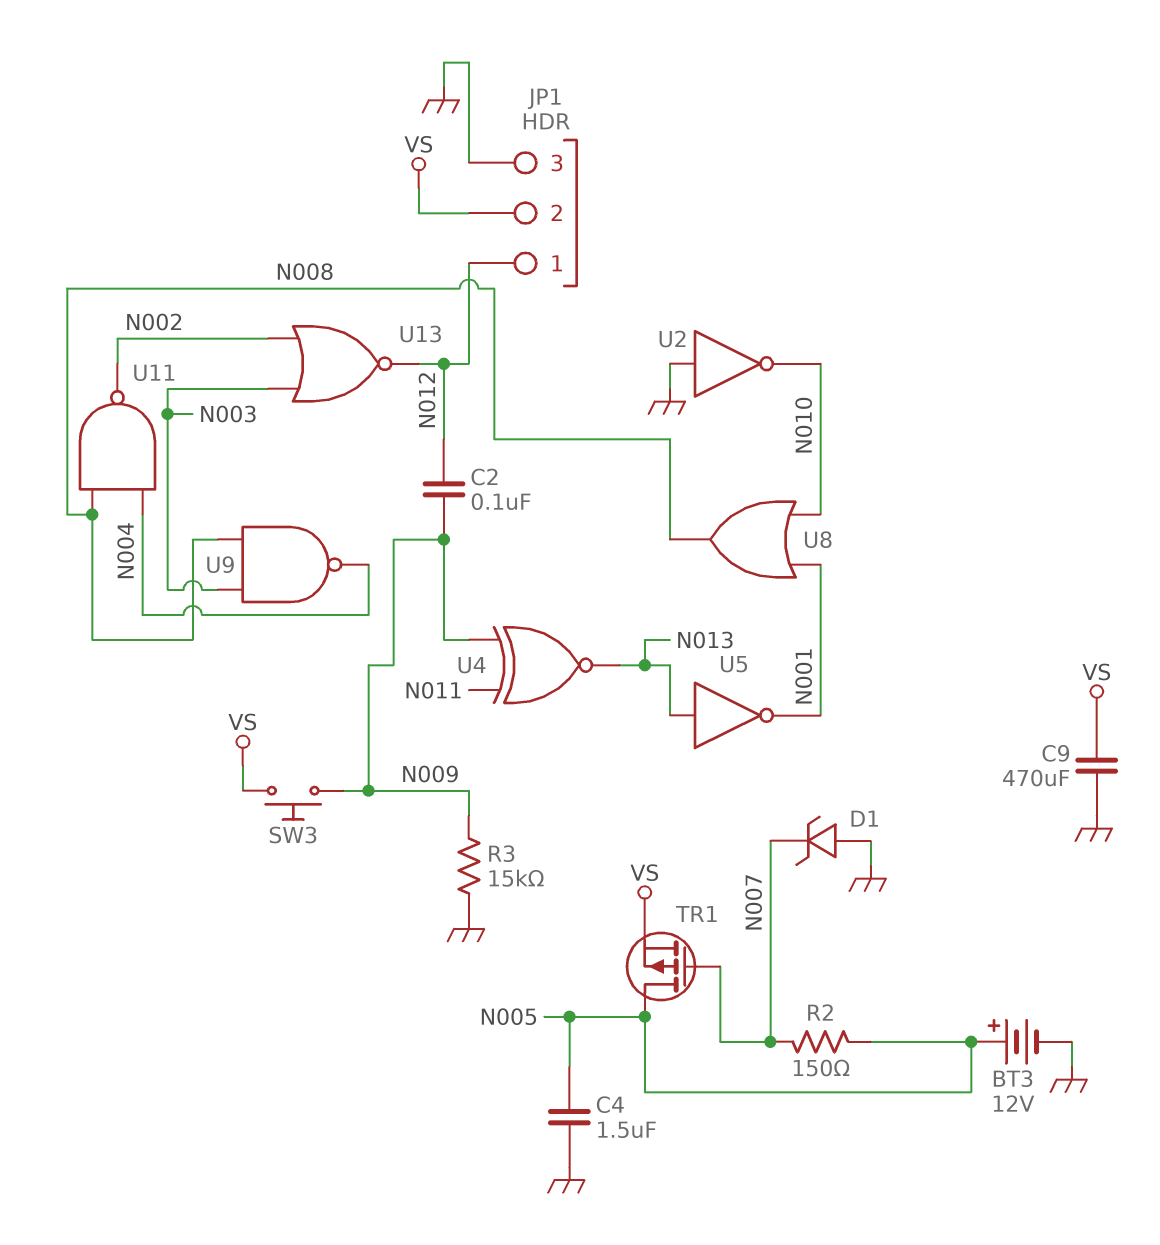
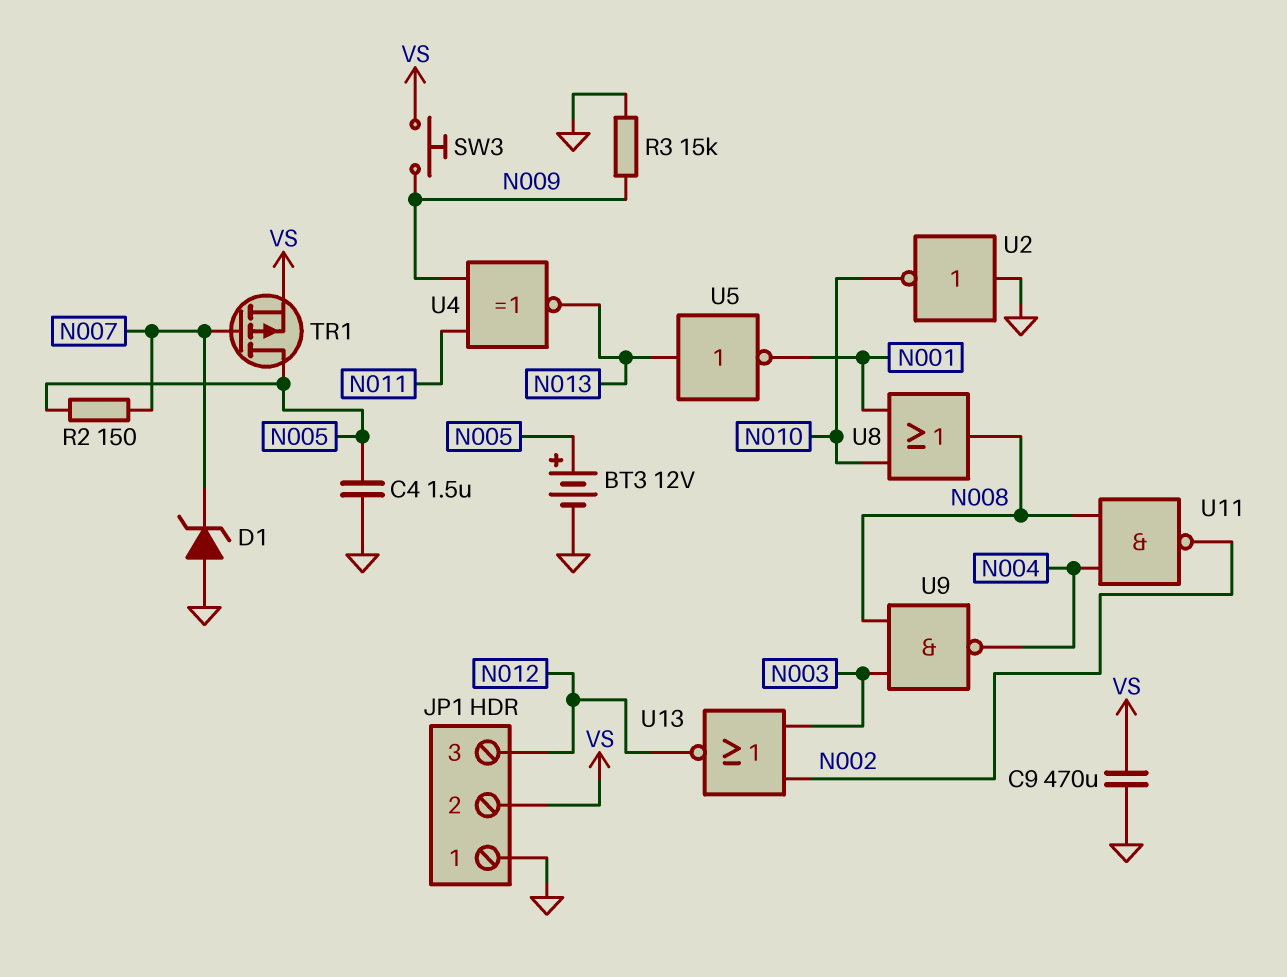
C2: 100nF (N009, N012) -> none
JP1 pin 1: N012 -> GND
JP1 pin 3: GND -> N012

